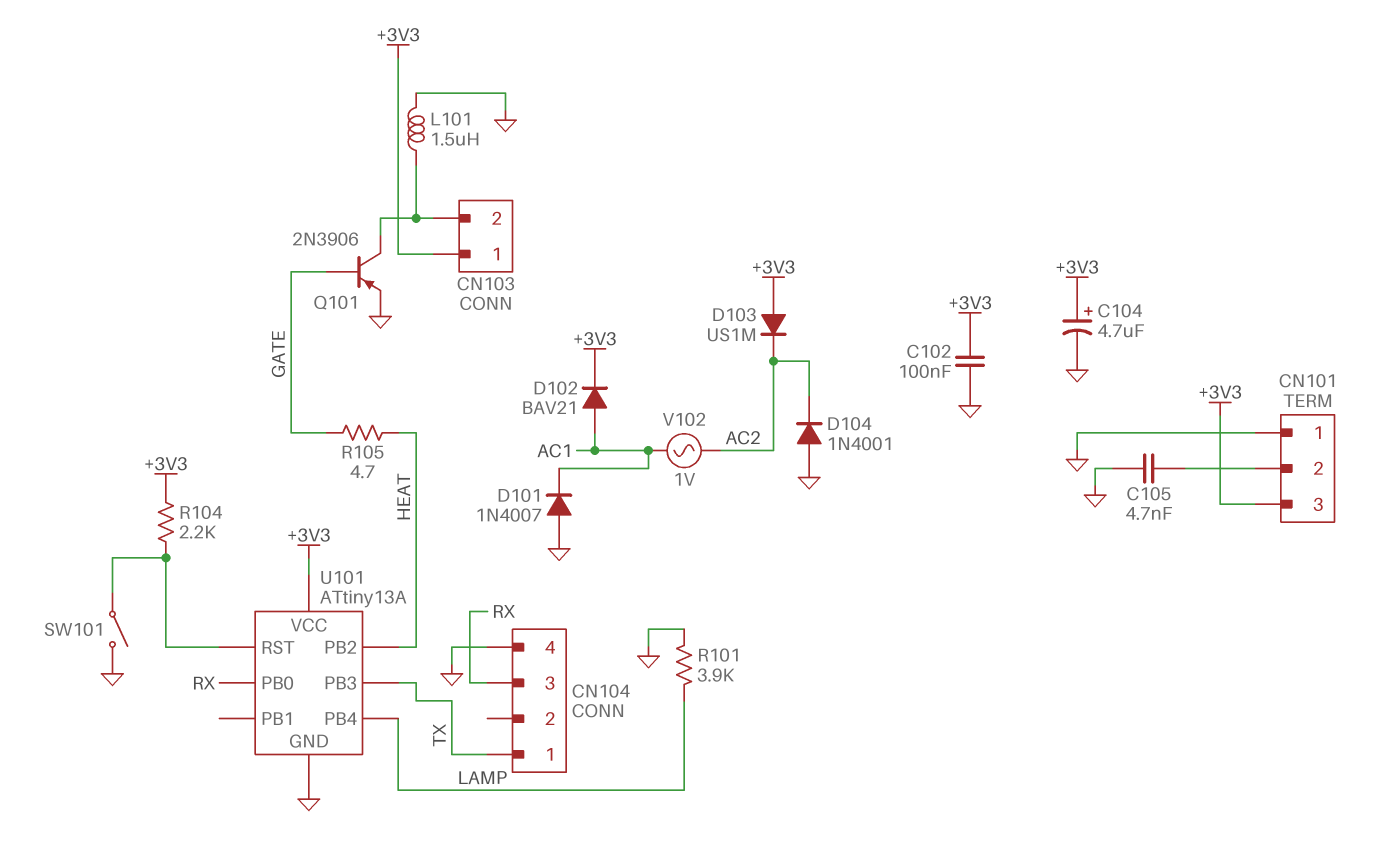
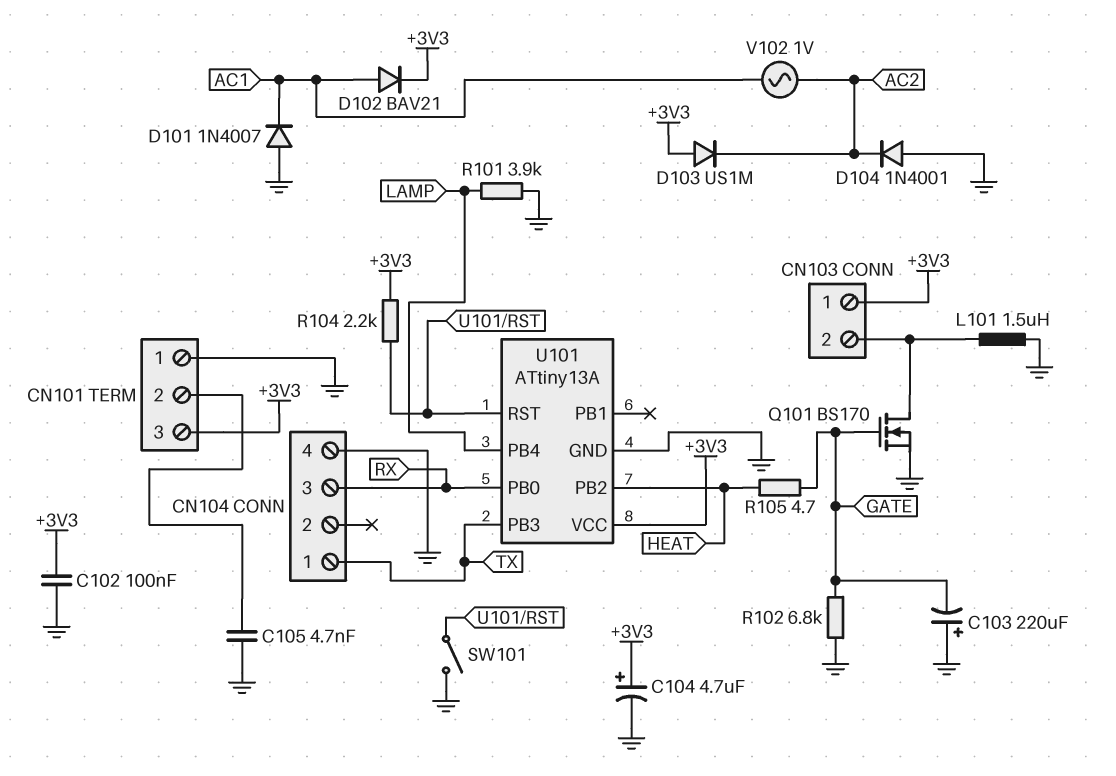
C103: none -> 220uF (plus GND, minus GATE)
Q101: PNP 2N3906 (B GATE, C CN103/2, E GND) -> NMOS BS170 (G GATE, D CN103/2, S GND)
R102: none -> 6.8k (GATE, GND)

